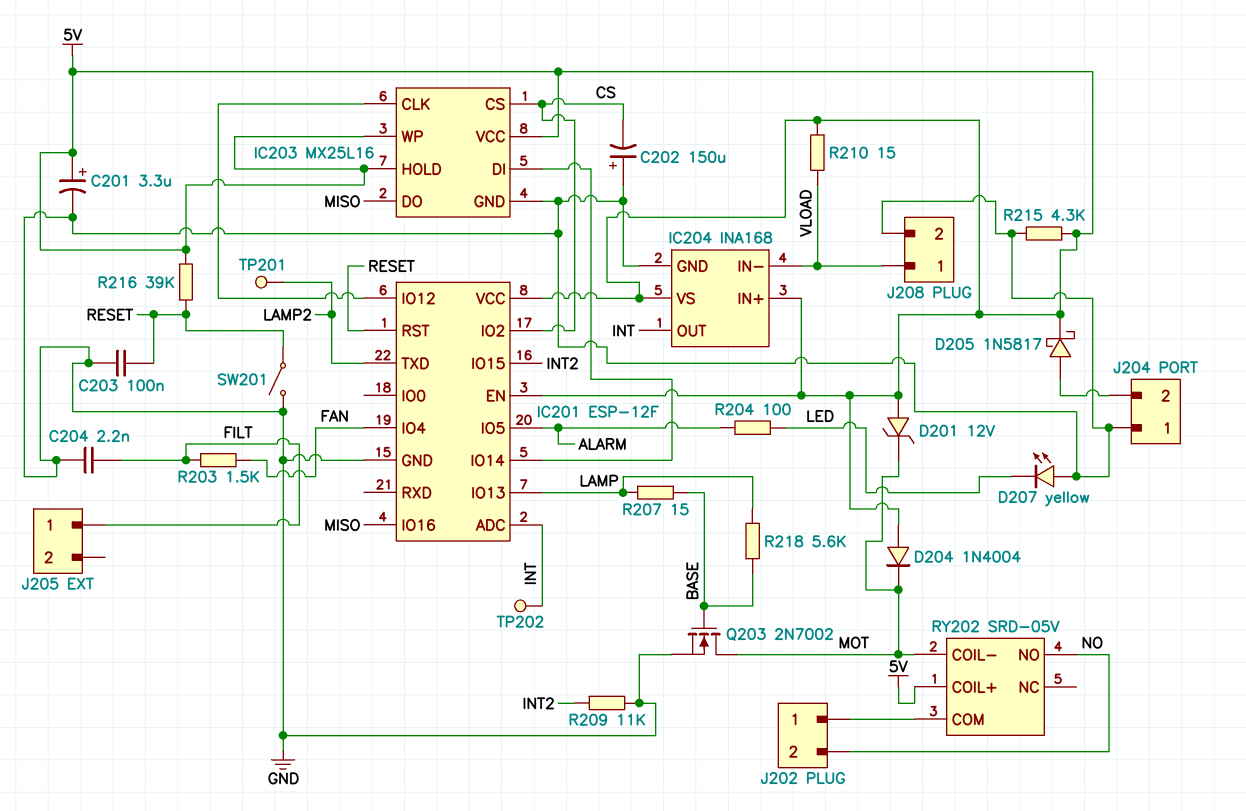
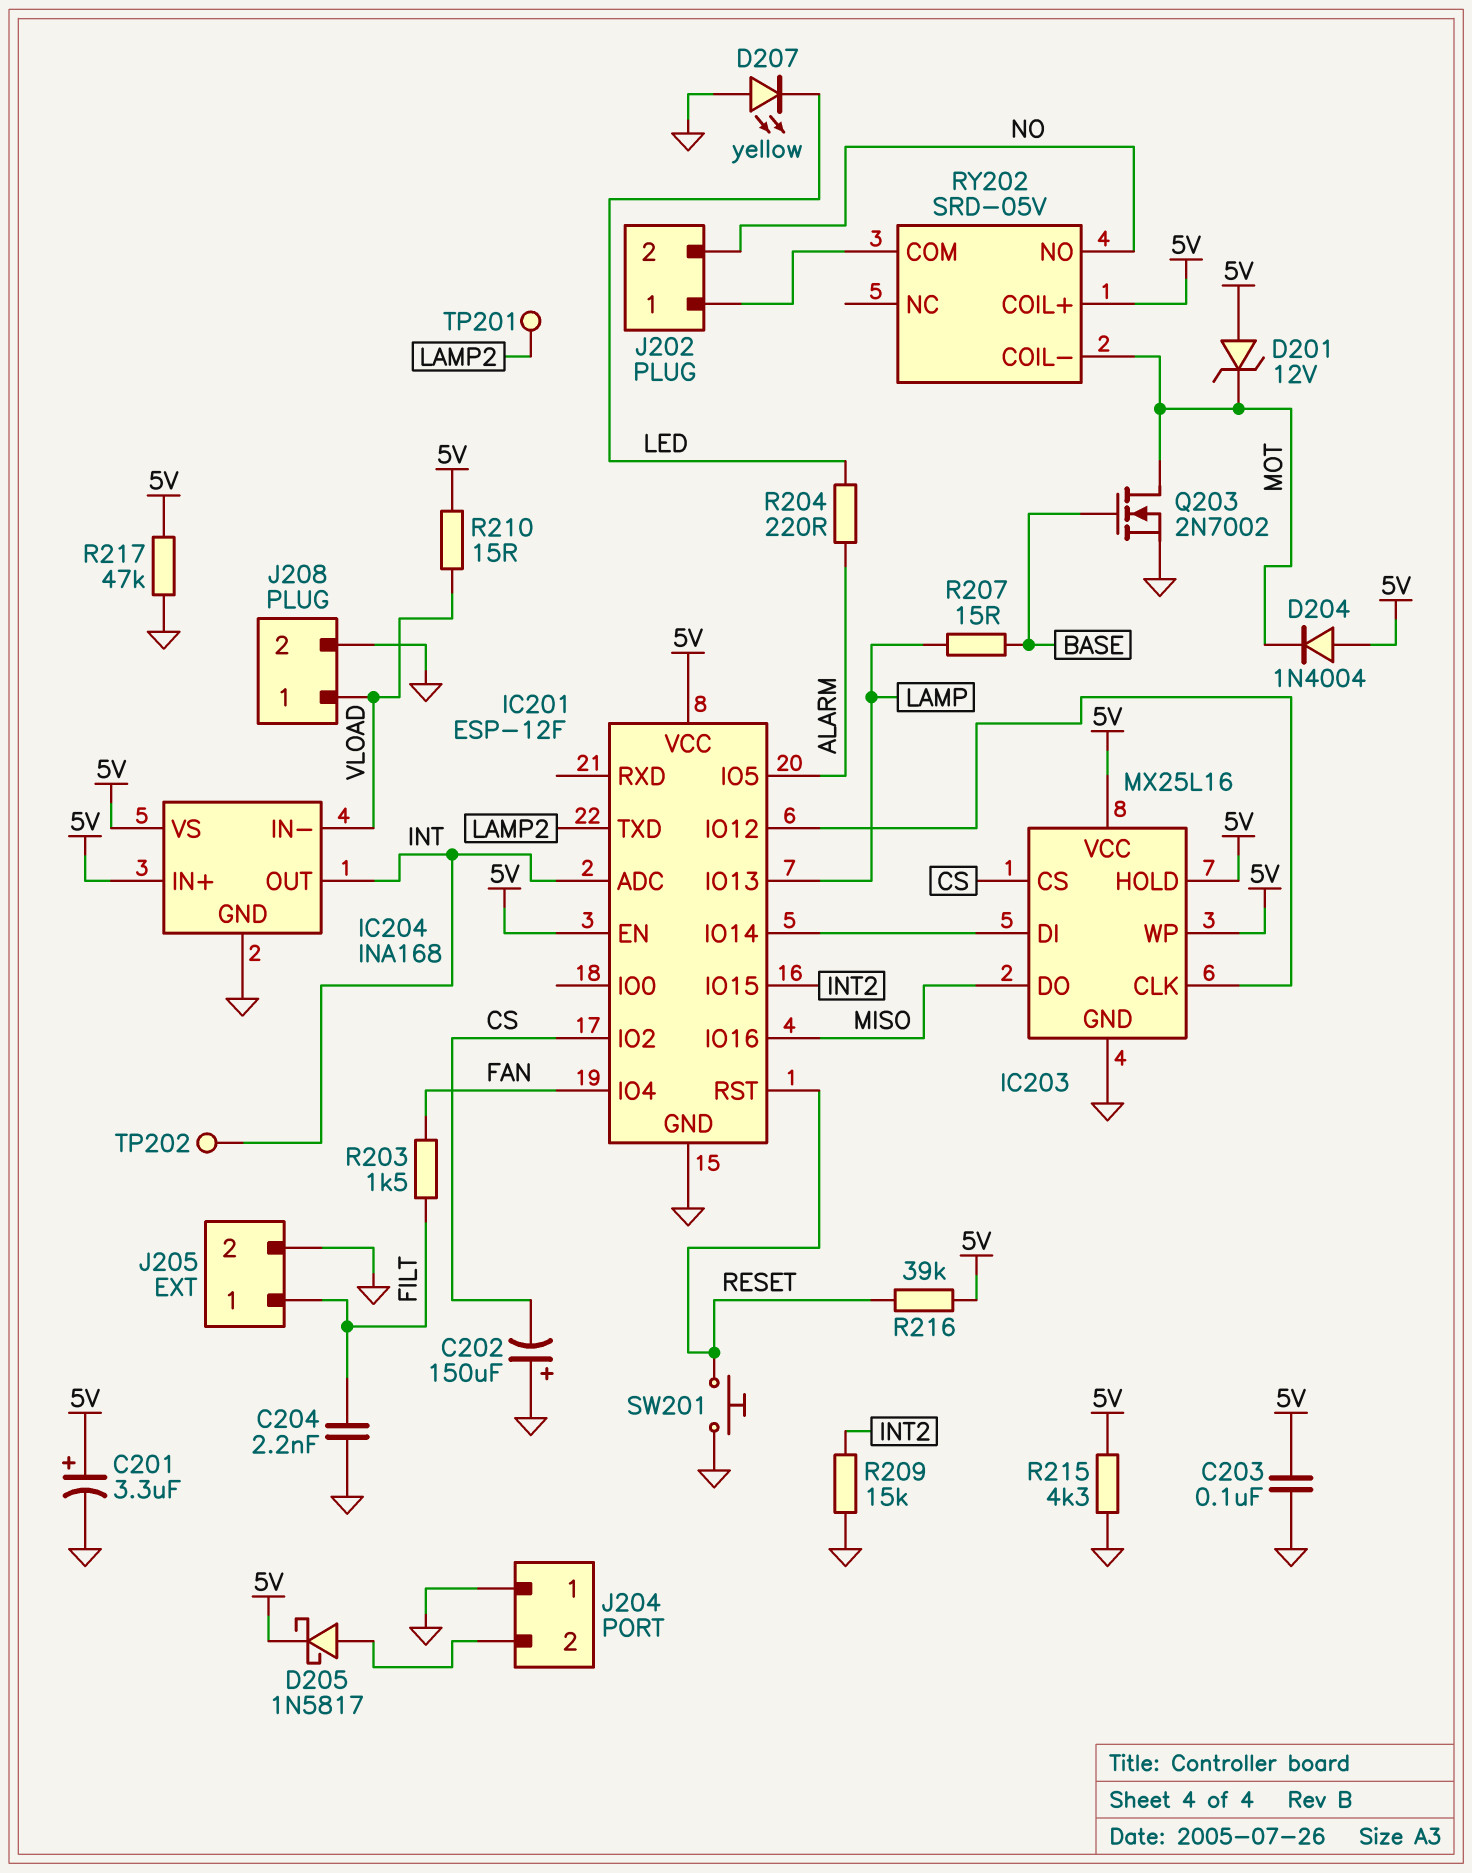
C203: 100nF (GND, RESET) -> 100nF (5V, GND)
J205 pin 2: none -> GND
R204: 100 (ALARM, LED) -> 220 (ALARM, LED)
R209: 11k (GND, INT2) -> 15k (GND, INT2)
R217: none -> 47k (5V, GND)
R218: 5.6k (BASE, LAMP) -> none
SW201: switch (GND, RESET) -> button (GND, RESET)

